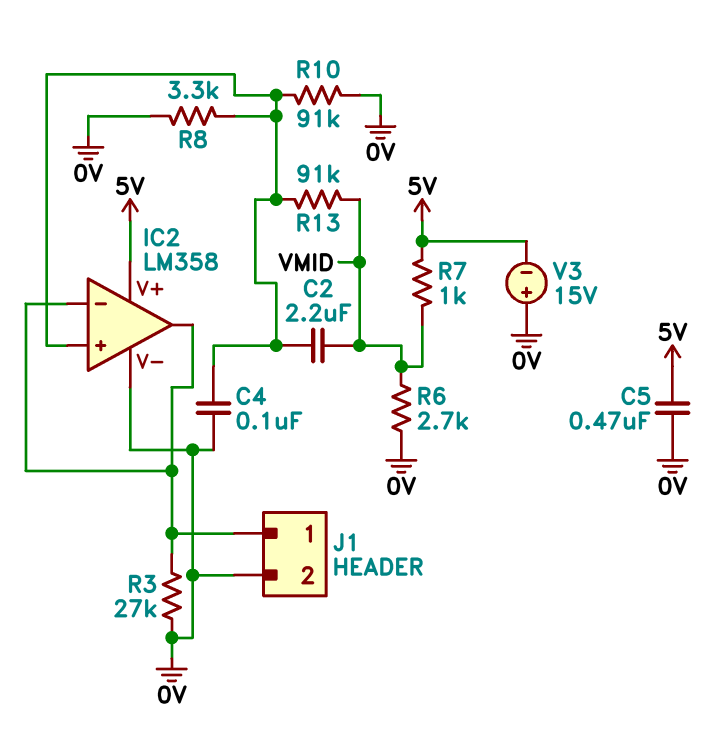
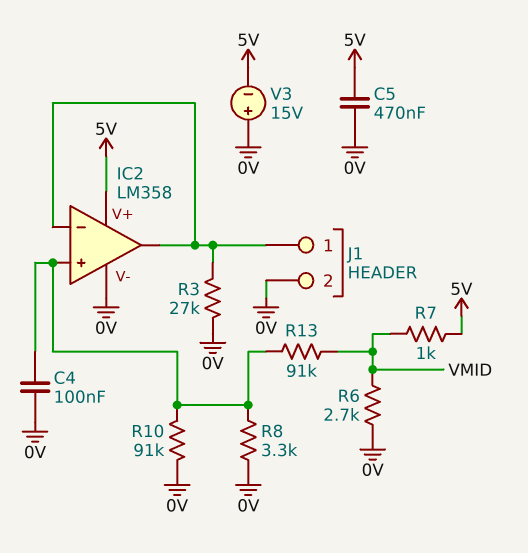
C2: 2.2uF (IC2/in+, VMID) -> none

